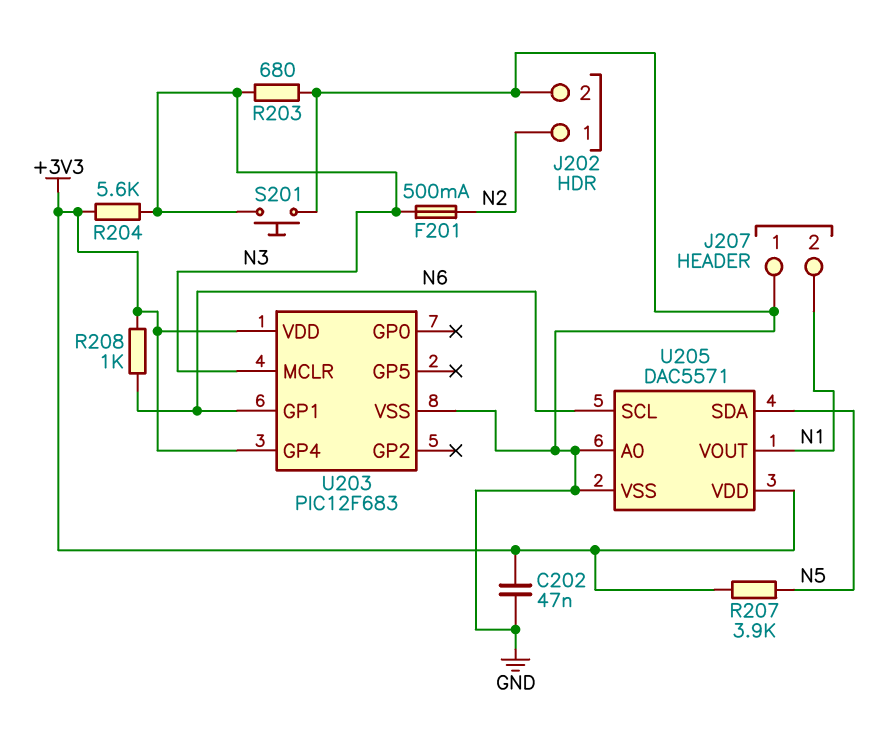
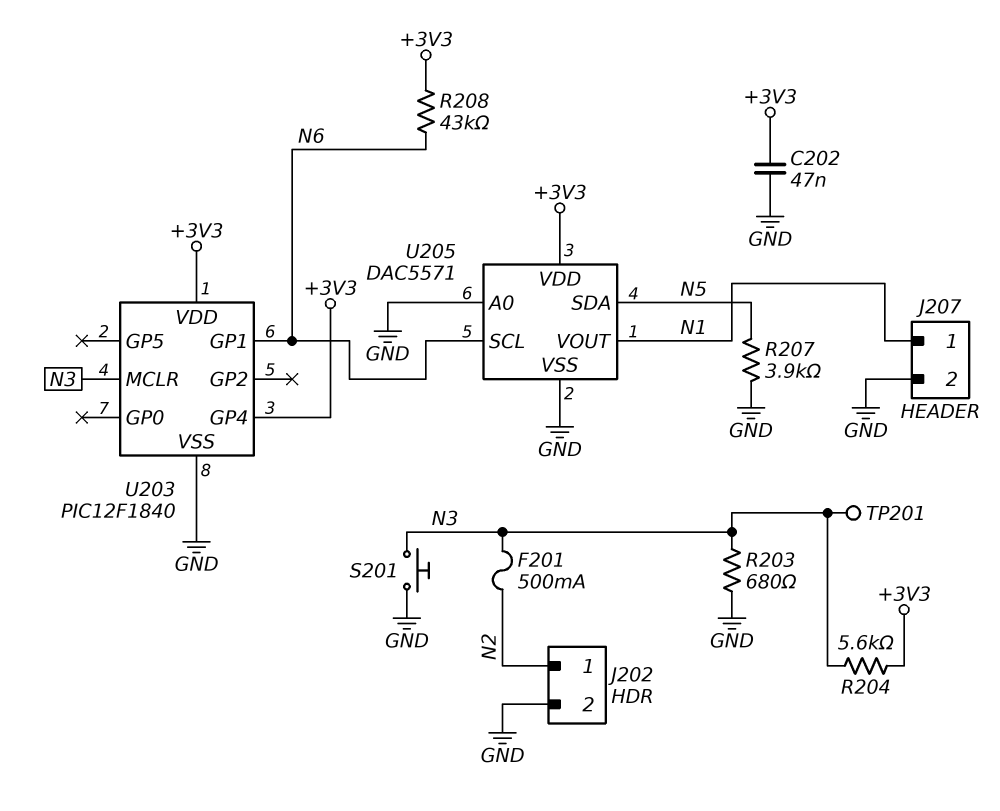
J207 pin 1: GND -> N1
J207 pin 2: N1 -> GND
R207: 3.9k (+3V3, N5) -> 3.9k (GND, N5)
R208: 1k (+3V3, N6) -> 43k (+3V3, N6)
TP201: none -> test point (N3)
U203: PIC12F683 -> PIC12F1840

